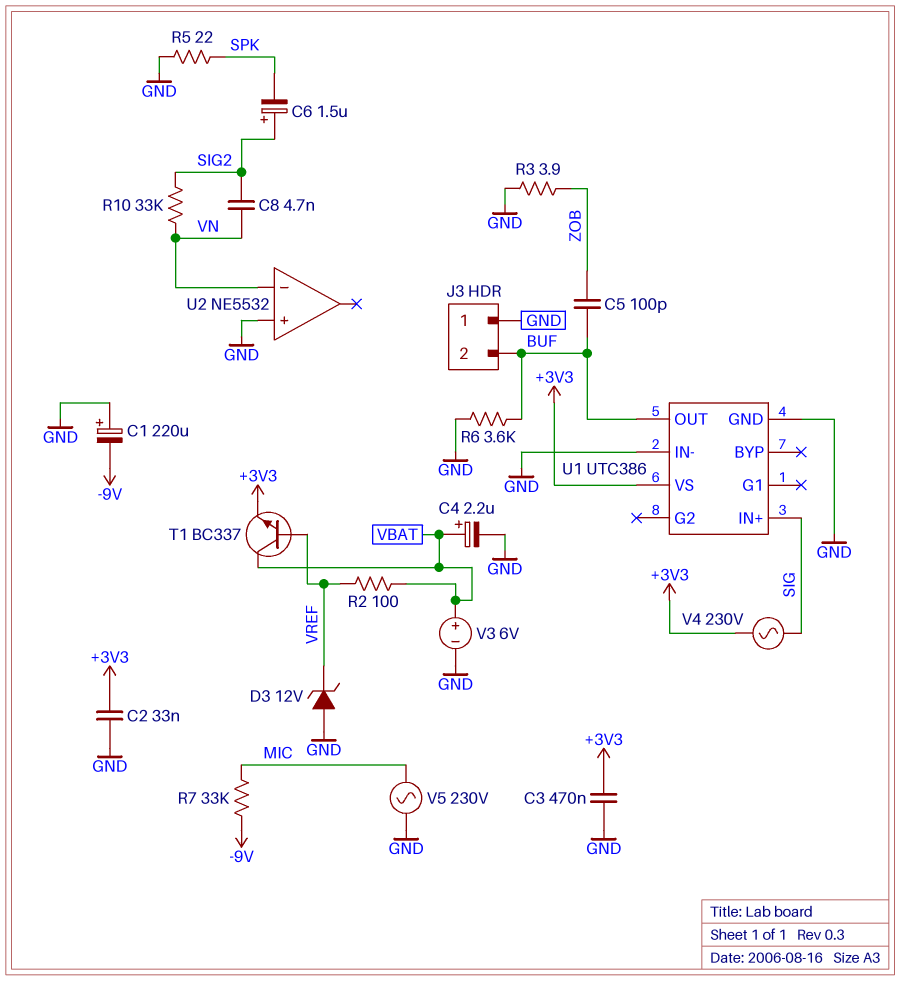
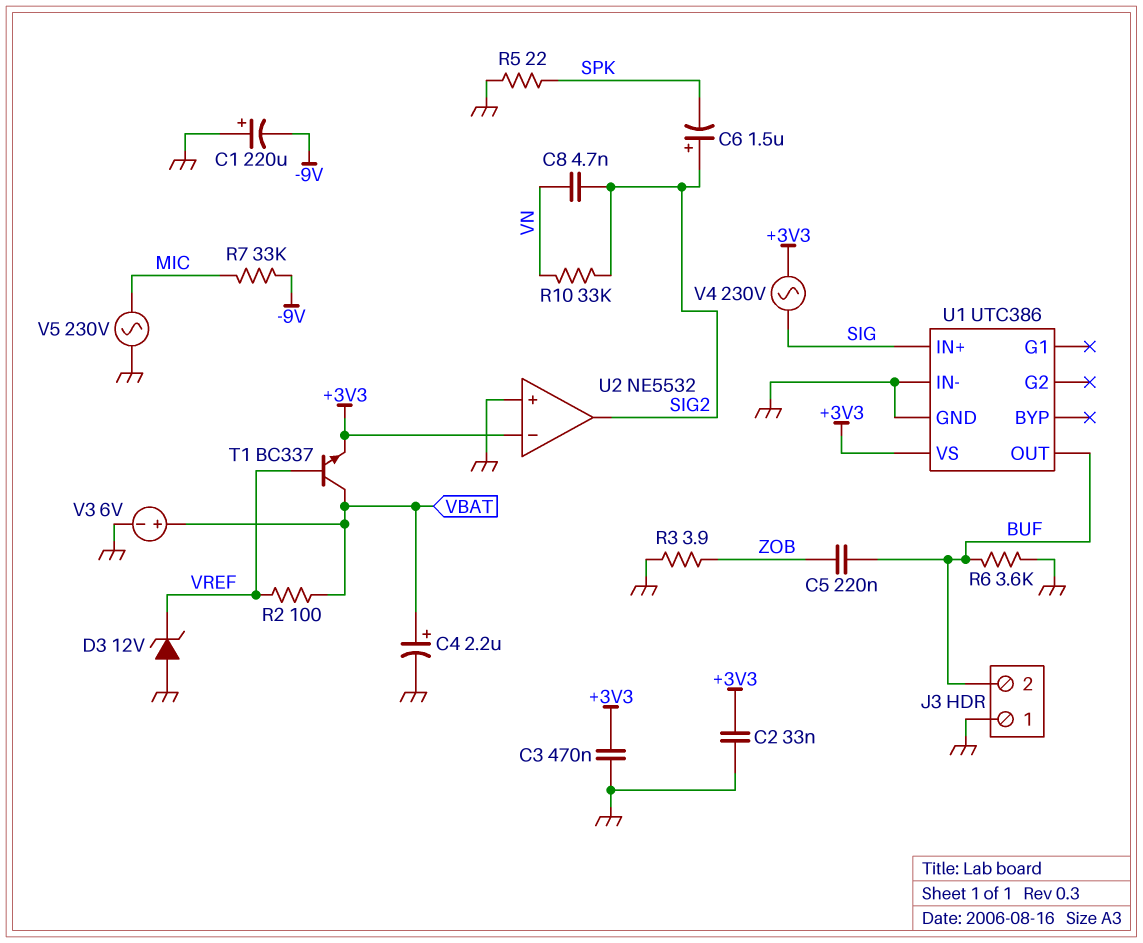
C5: 100pF (BUF, ZOB) -> 220nF (BUF, ZOB)
U2 pin in-: VN -> +3V3
U2 pin out: none -> SIG2

